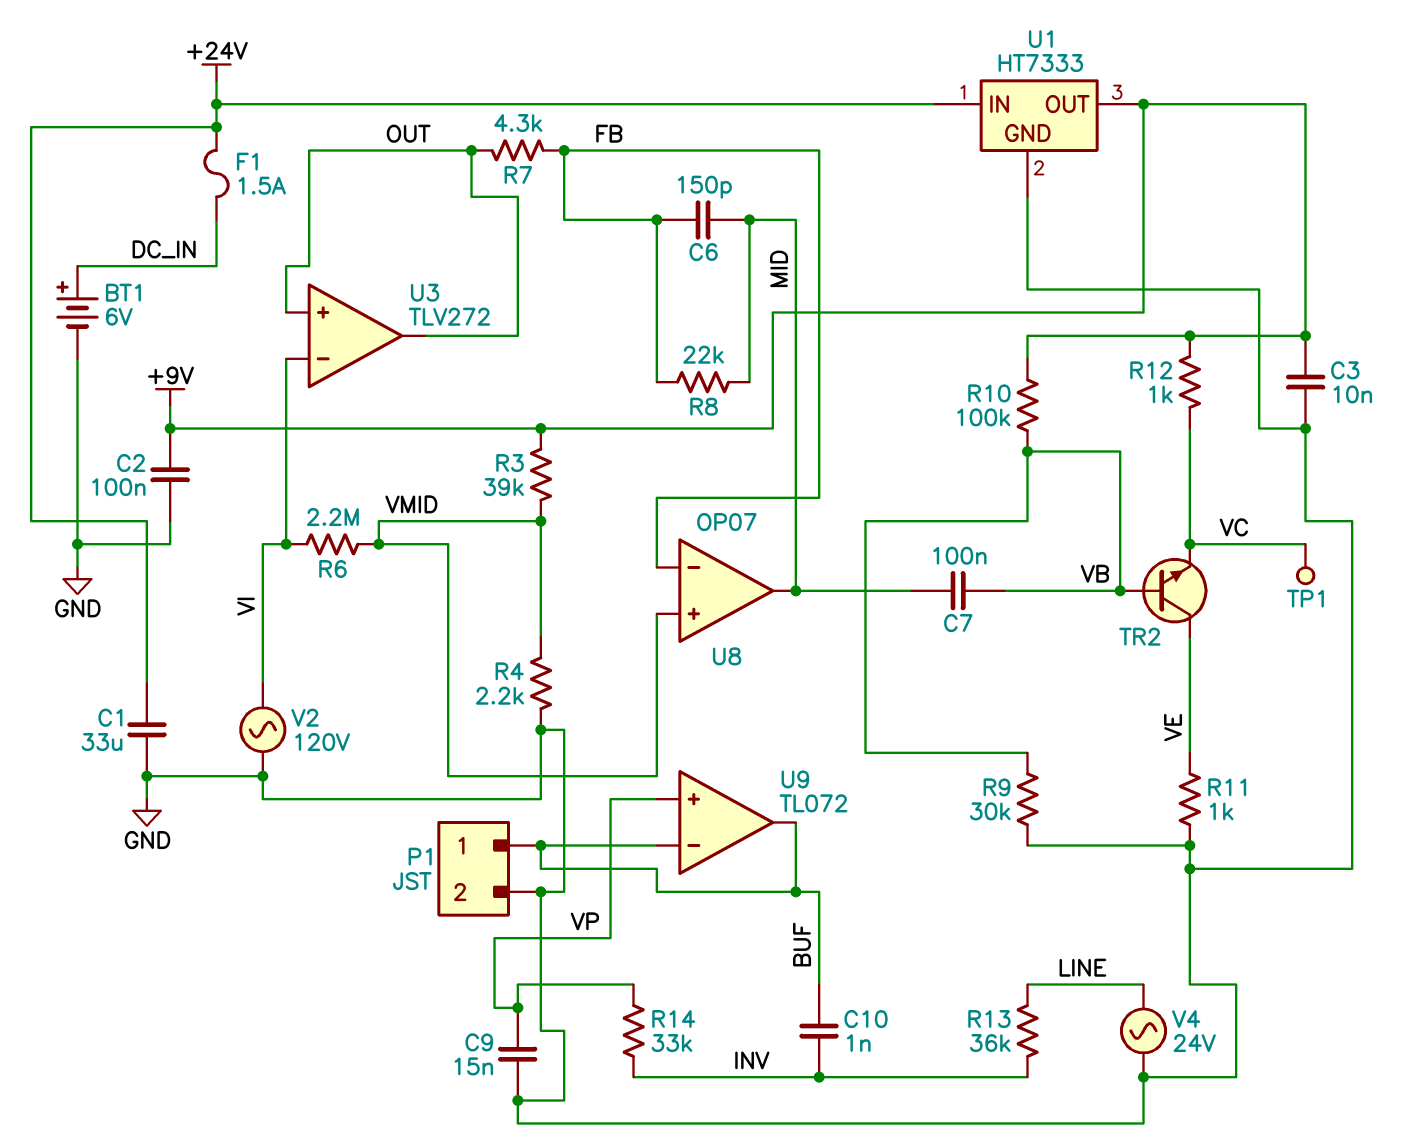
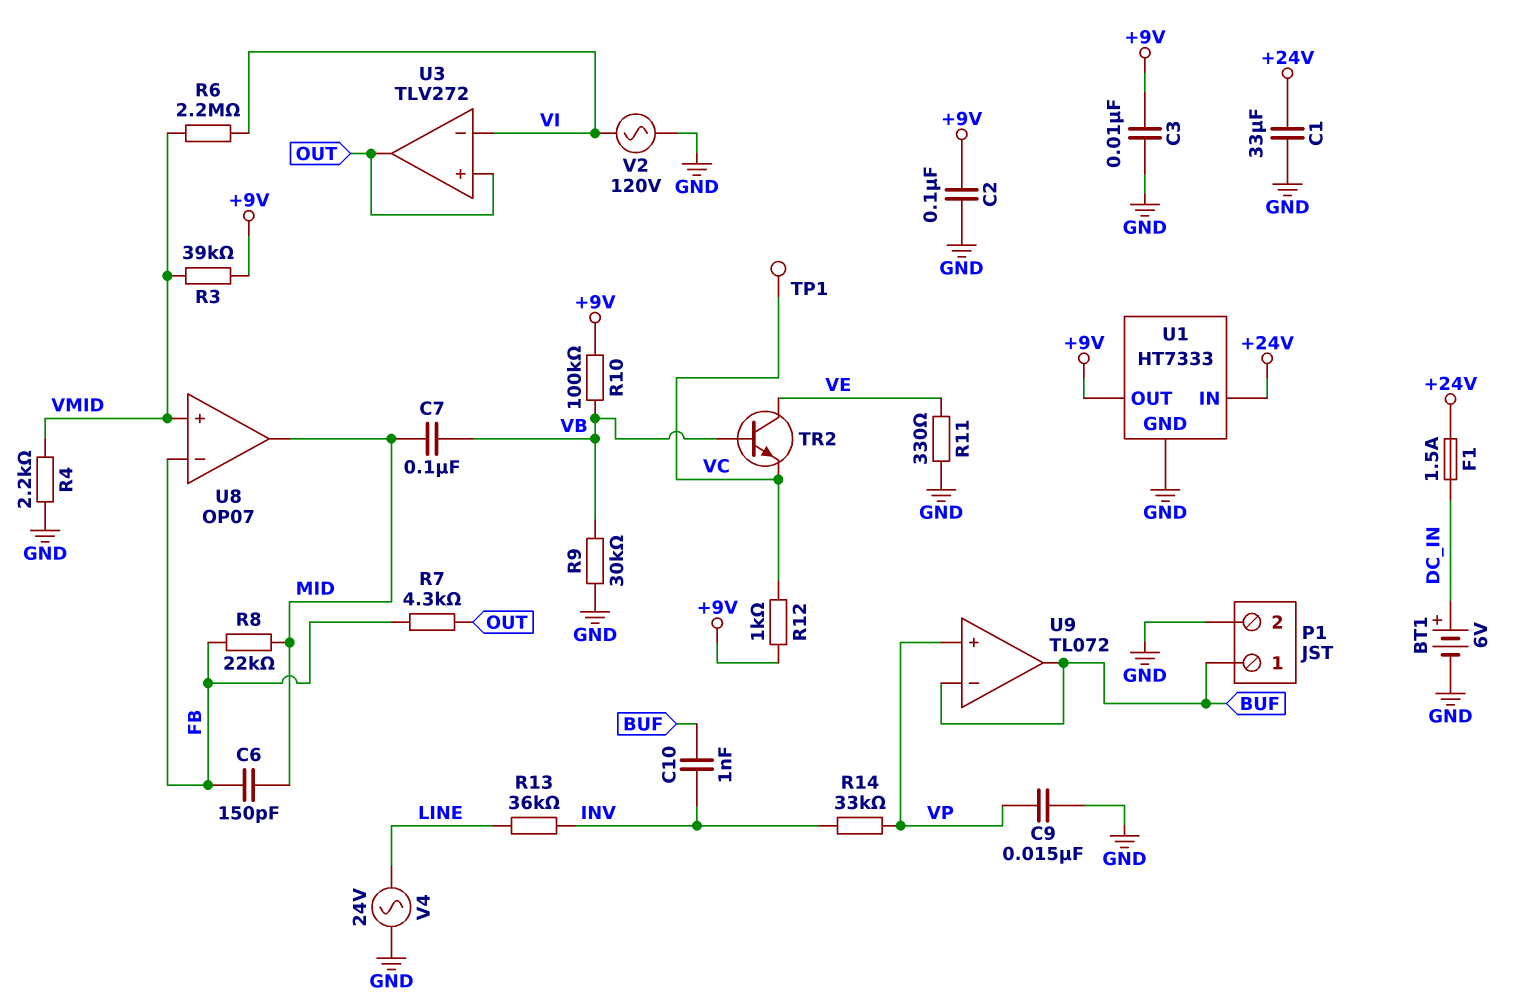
R11: 1k (GND, VE) -> 330 (GND, VE)

